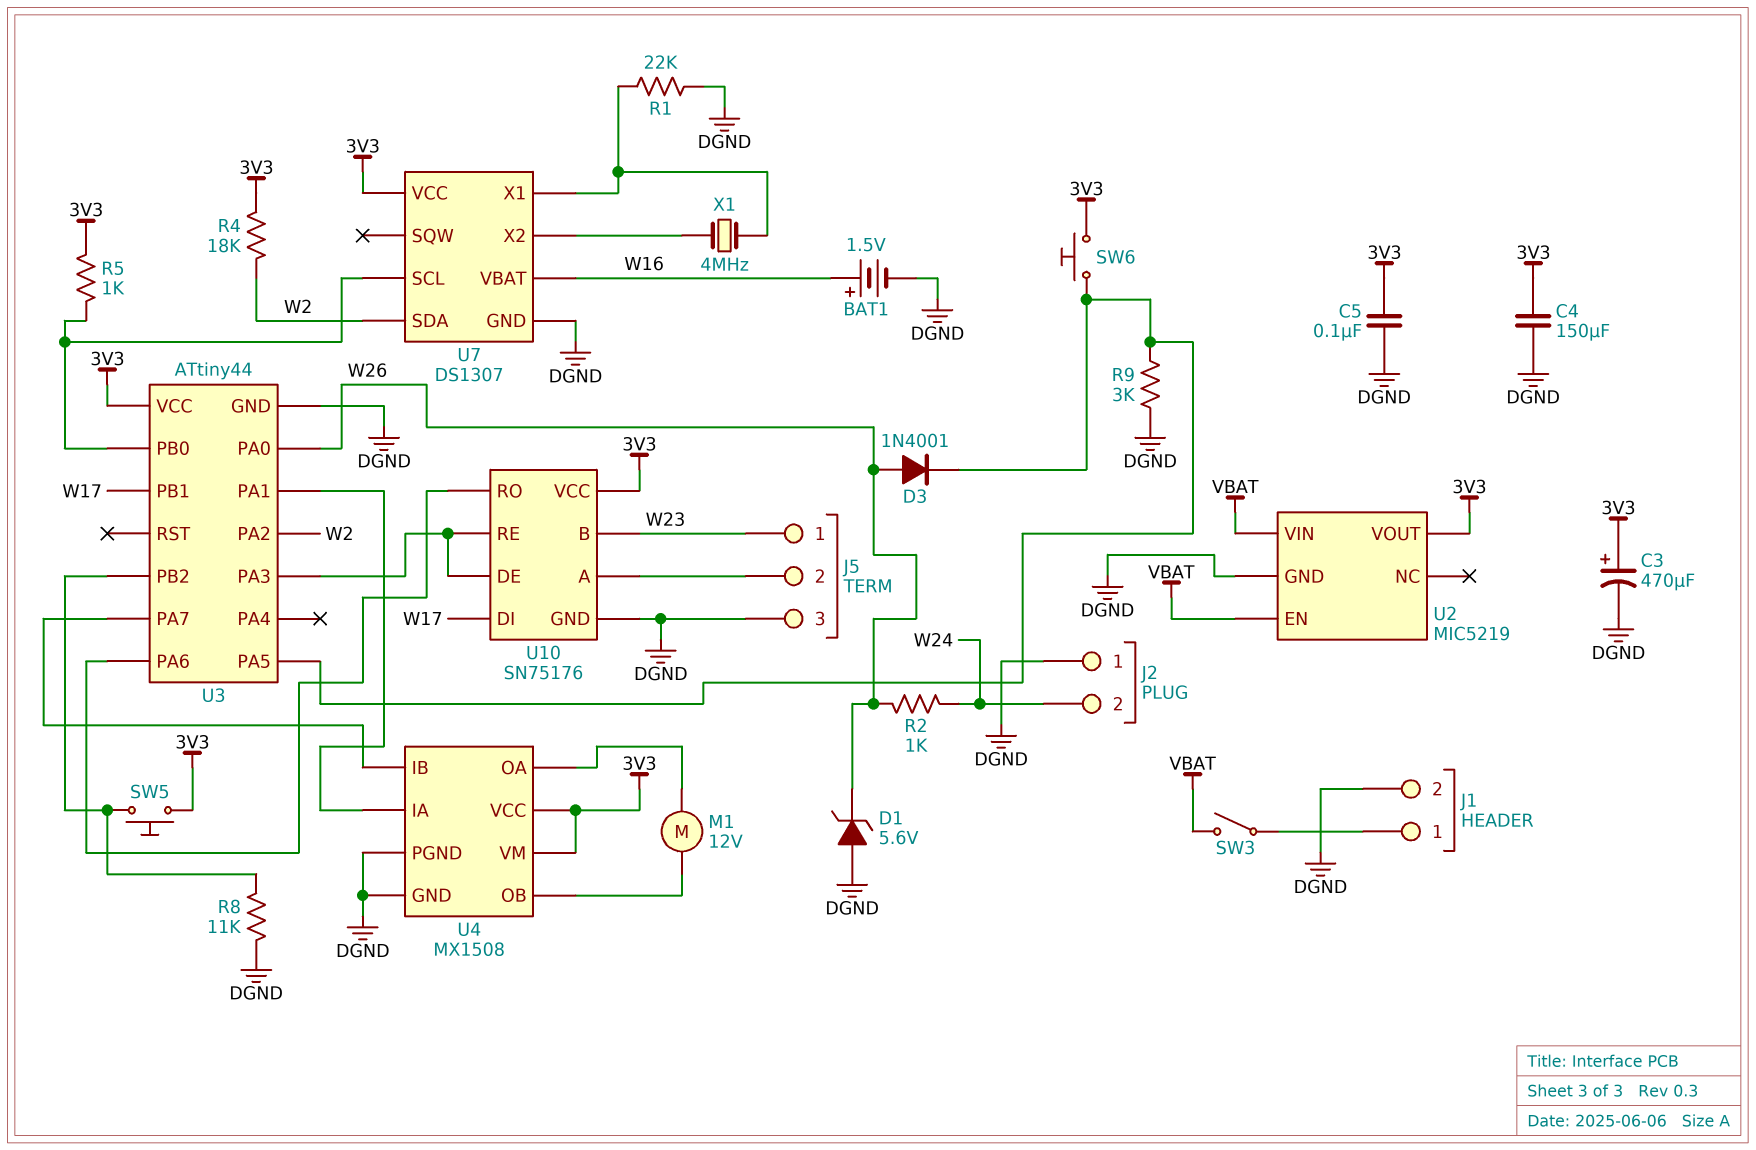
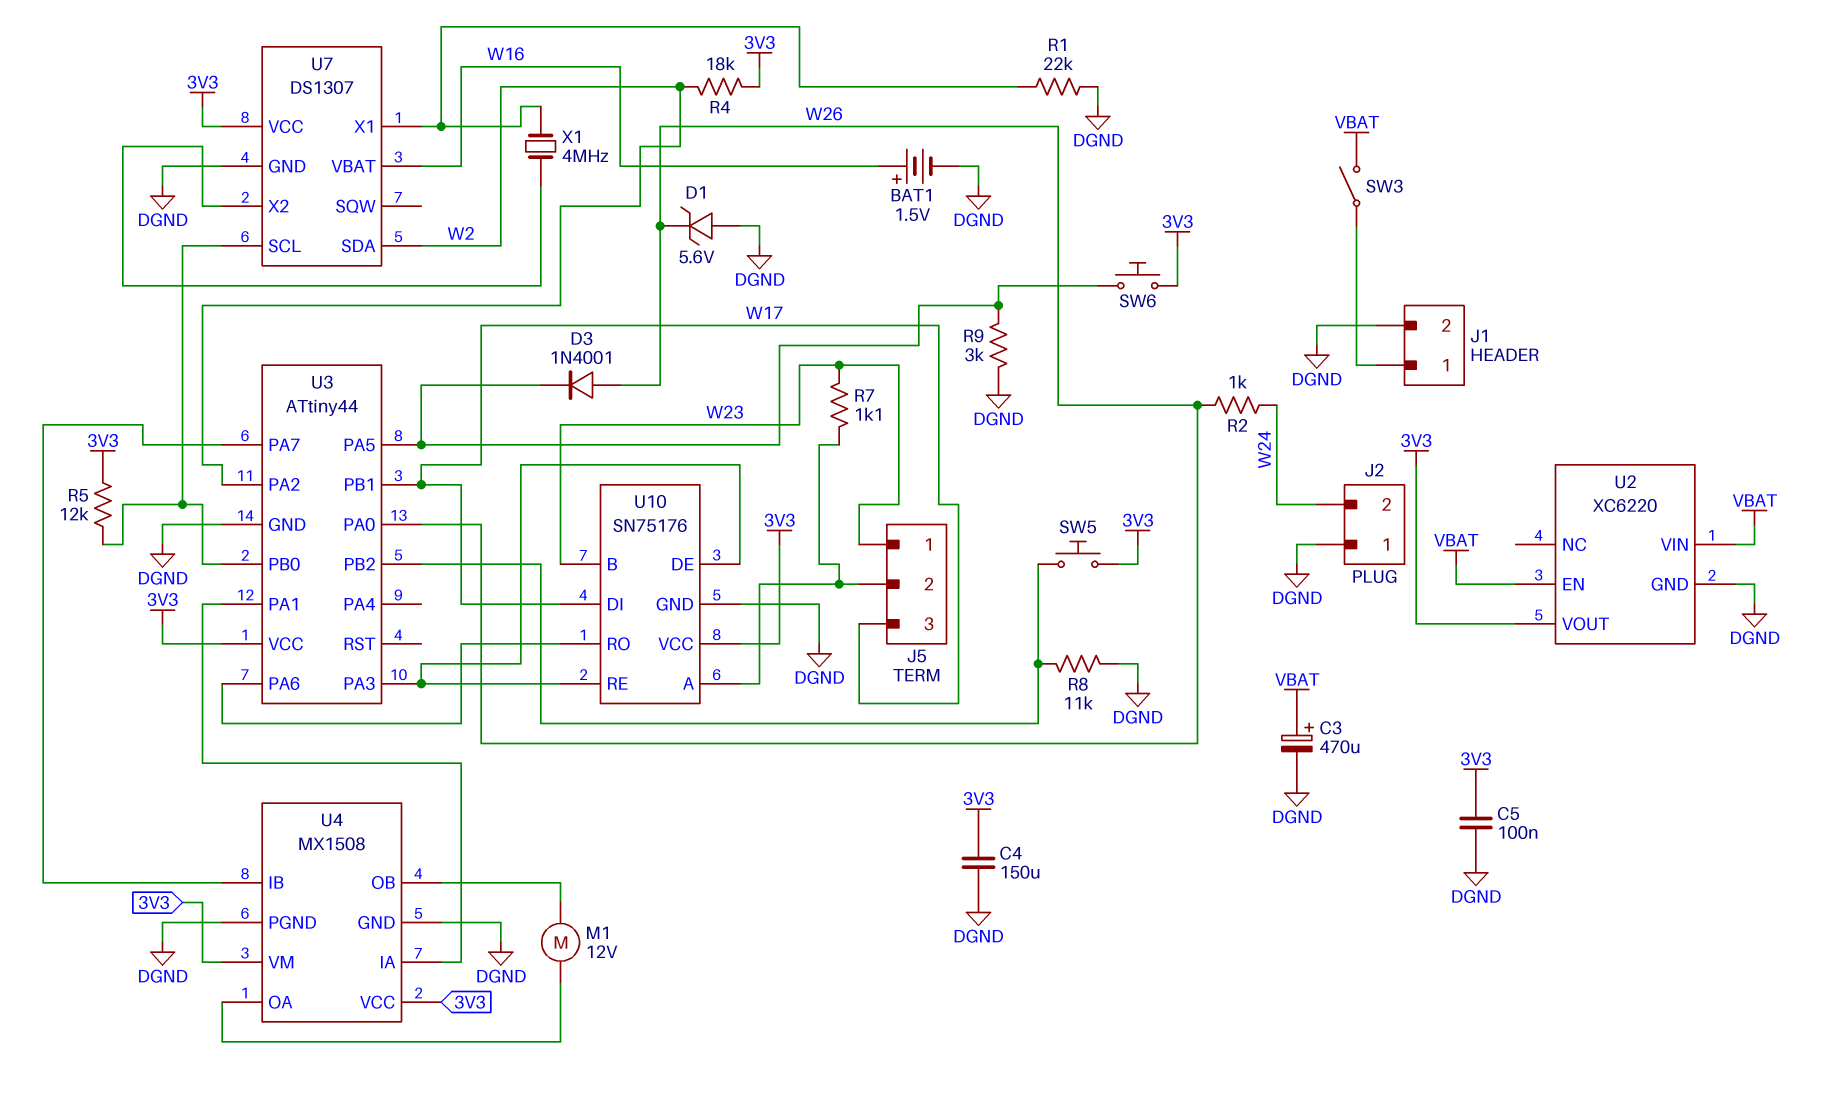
C3: 470uF (plus 3V3, minus DGND) -> 470uF (plus VBAT, minus DGND)
J5 pin 3: DGND -> W17
R5: 1k (3V3, U3/PB0) -> 12k (3V3, U3/PB0)
R7: none -> 1.1k (J5/2, W23)
U2: MIC5219 -> XC6220

